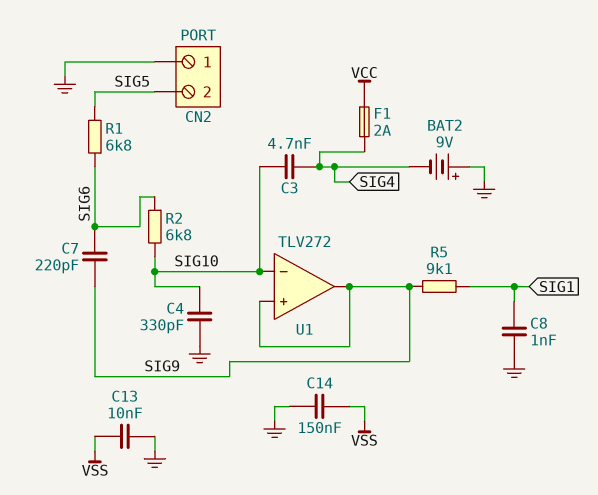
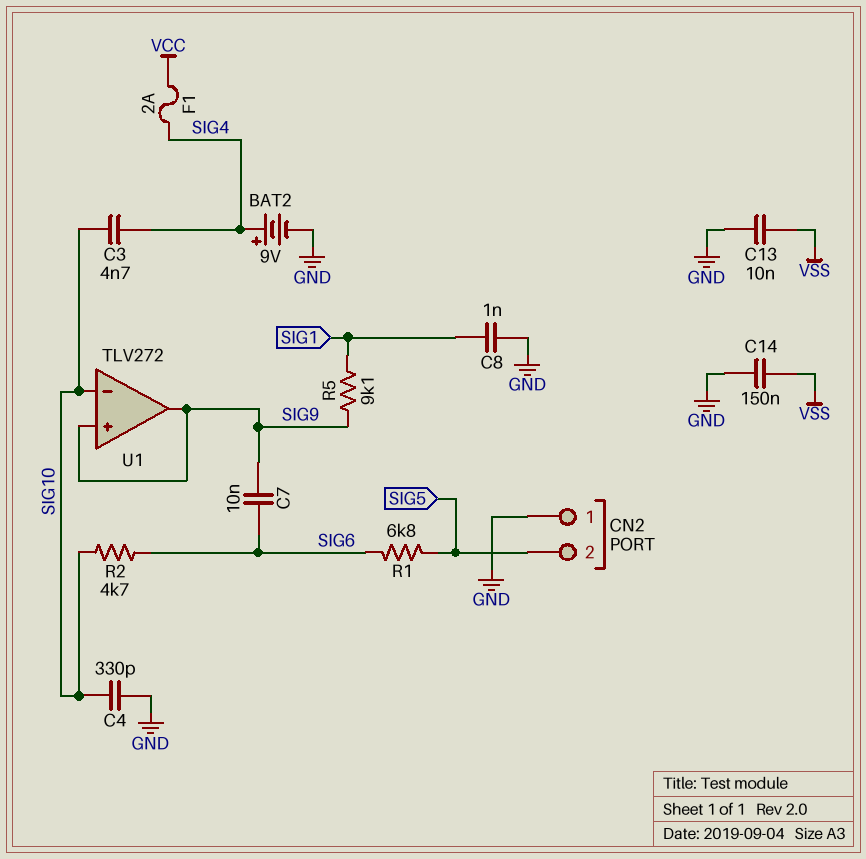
BAT2: 9V (plus GND, minus SIG4) -> 9V (plus SIG4, minus GND)
C7: 220pF (SIG6, SIG9) -> 10nF (SIG6, SIG9)
R2: 6.8k (SIG6, SIG10) -> 4.7k (SIG6, SIG10)

